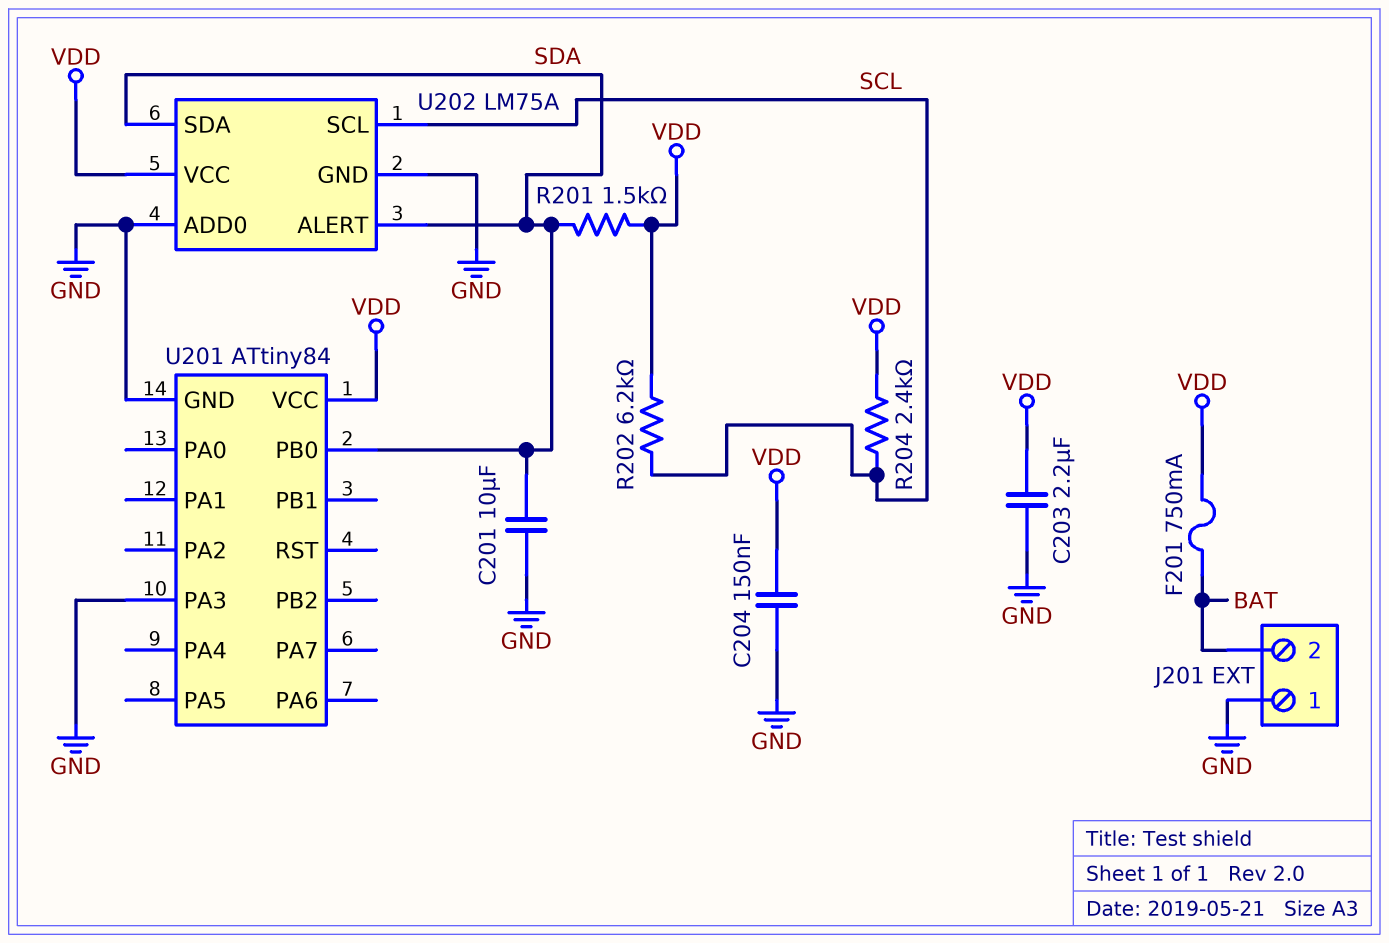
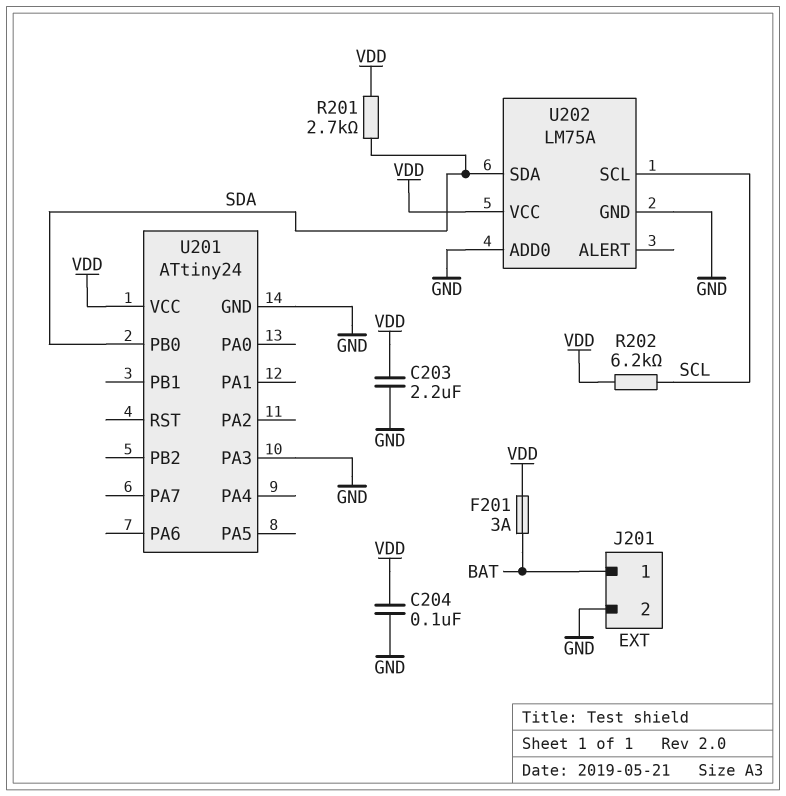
C201: 10uF (GND, SDA) -> none
C204: 150nF (GND, VDD) -> 100nF (GND, VDD)
F201: 750mA (BAT, VDD) -> 3A (BAT, VDD)
J201 pin 1: GND -> BAT
J201 pin 2: BAT -> GND
R201: 1.5k (SDA, VDD) -> 2.7k (SDA, VDD)
R204: 2.4k (SCL, VDD) -> none
U201: ATtiny84 -> ATtiny24
U202 pin ALERT: SDA -> none

